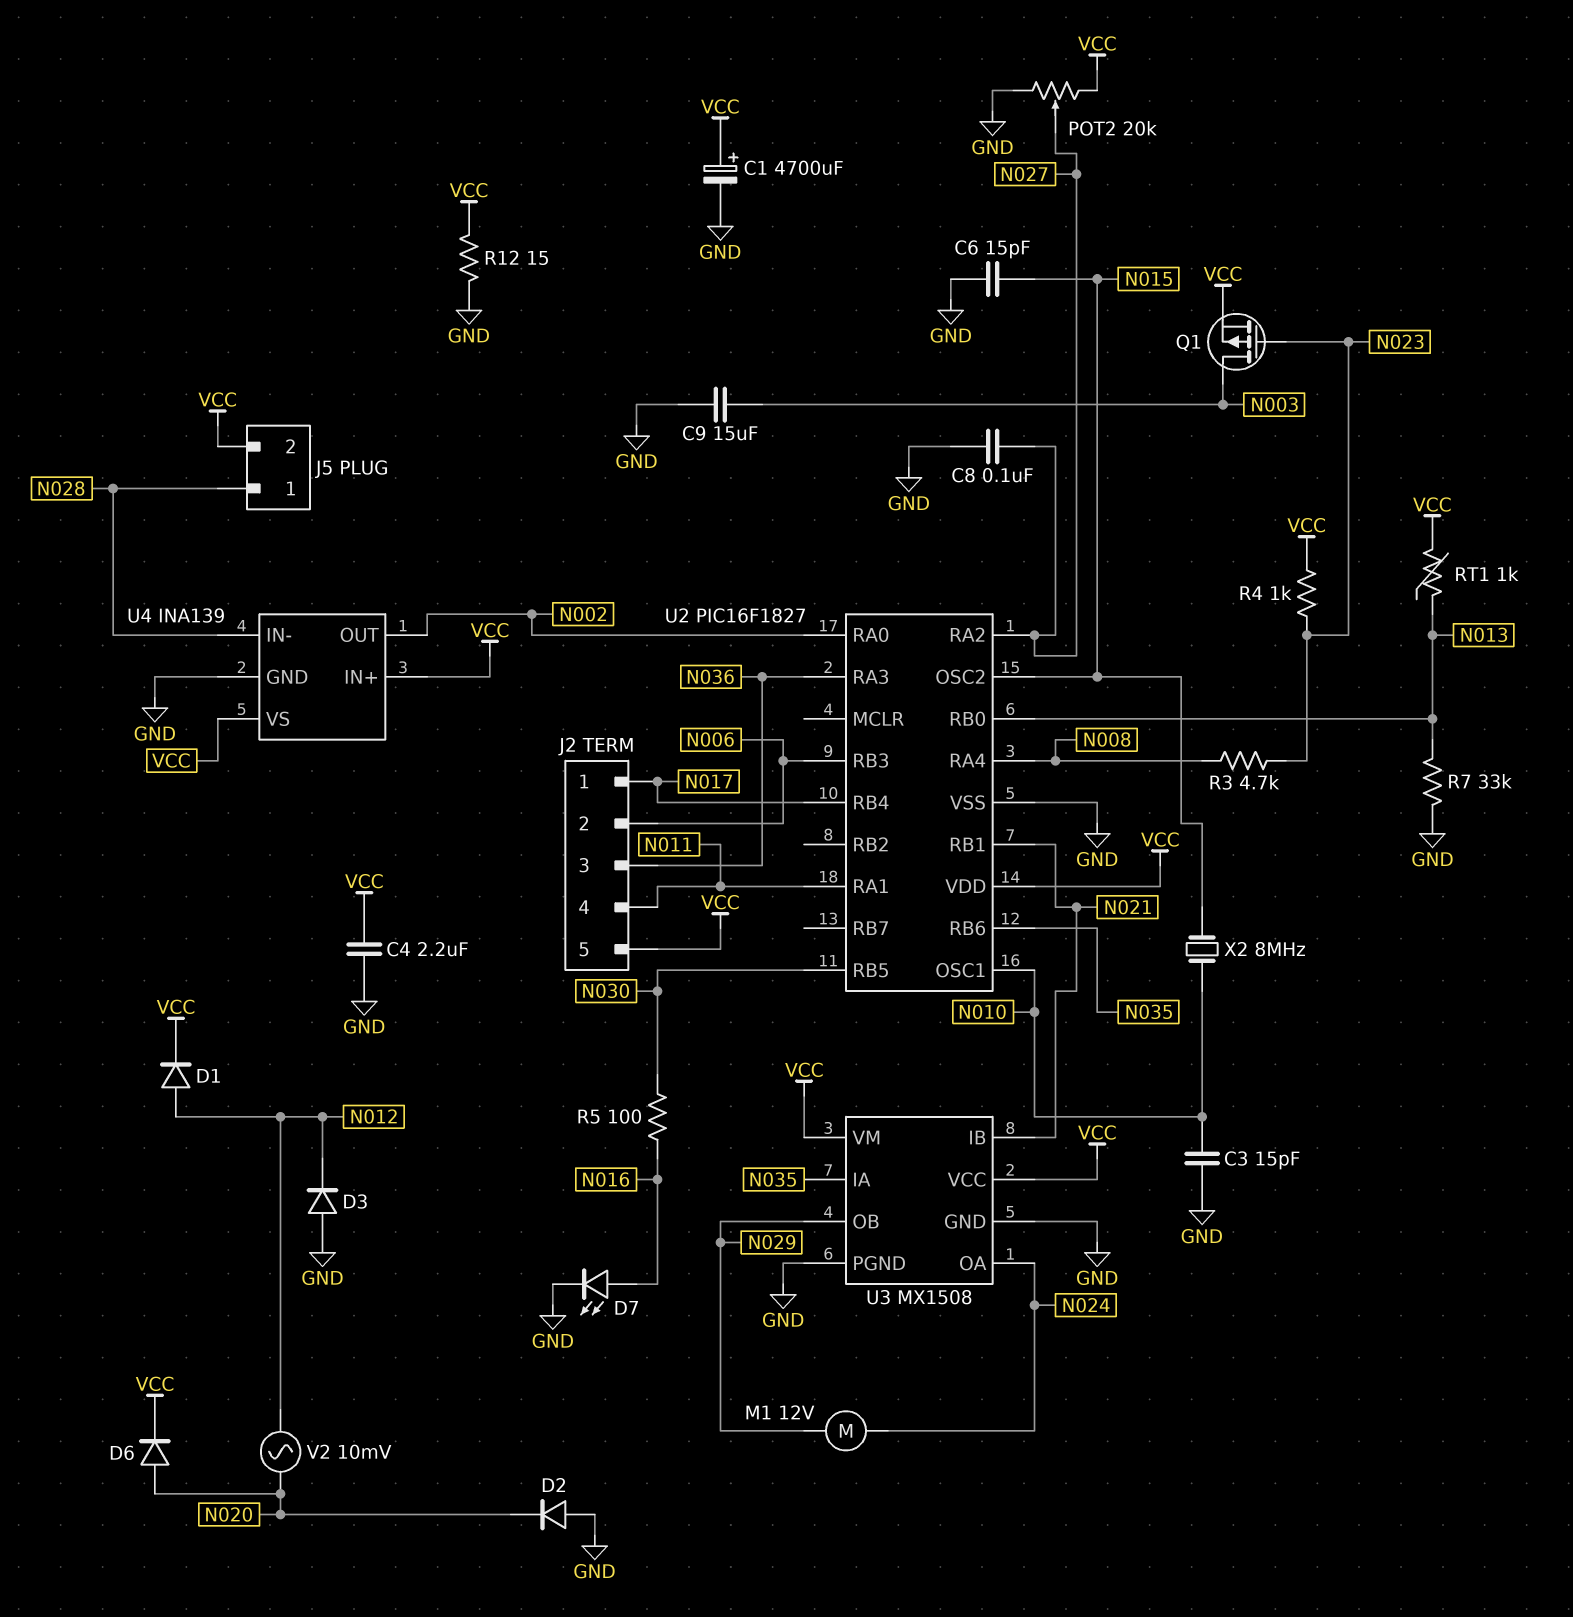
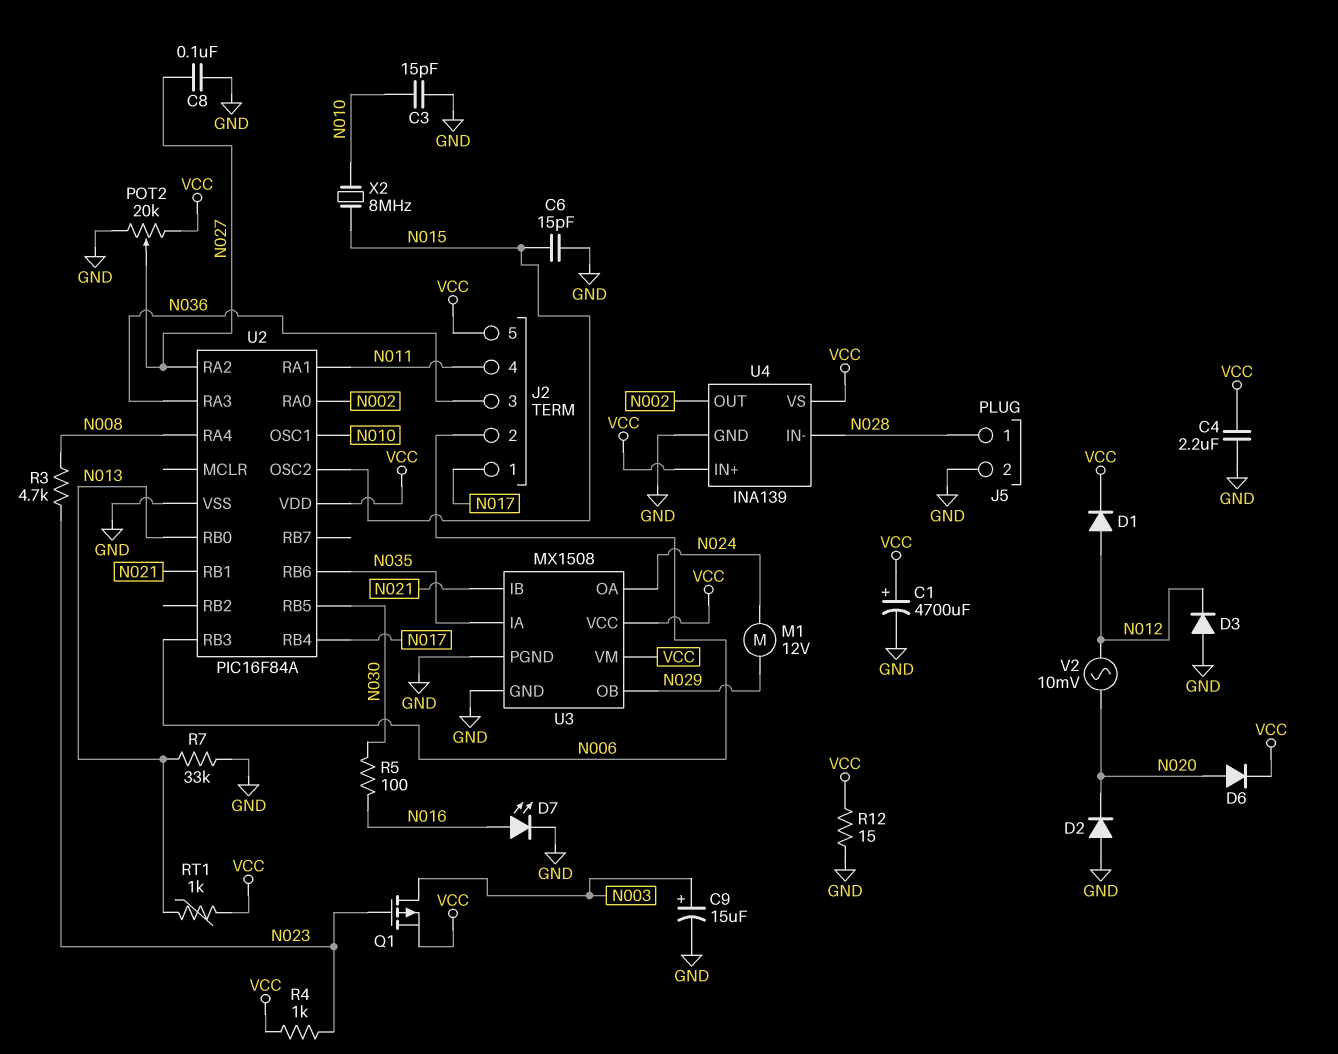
C9: 15uF (GND, N003) -> 15uF (plus N003, minus GND)
J5 pin 2: VCC -> GND
U2: PIC16F1827 -> PIC16F84A

